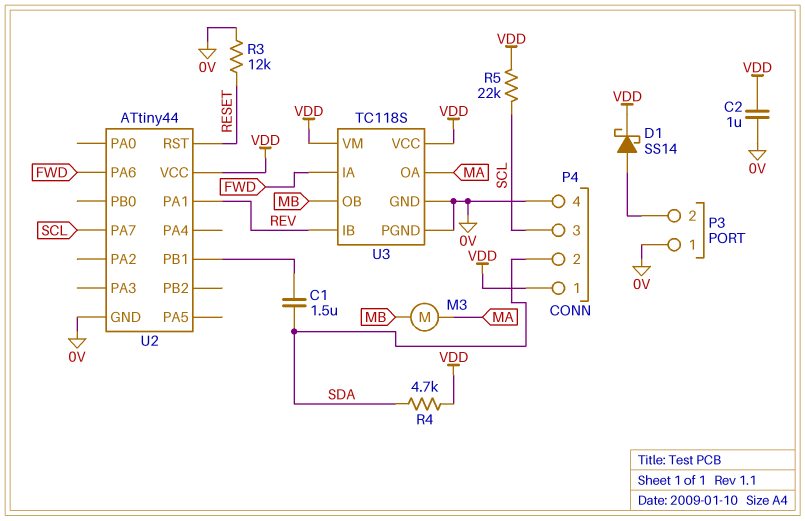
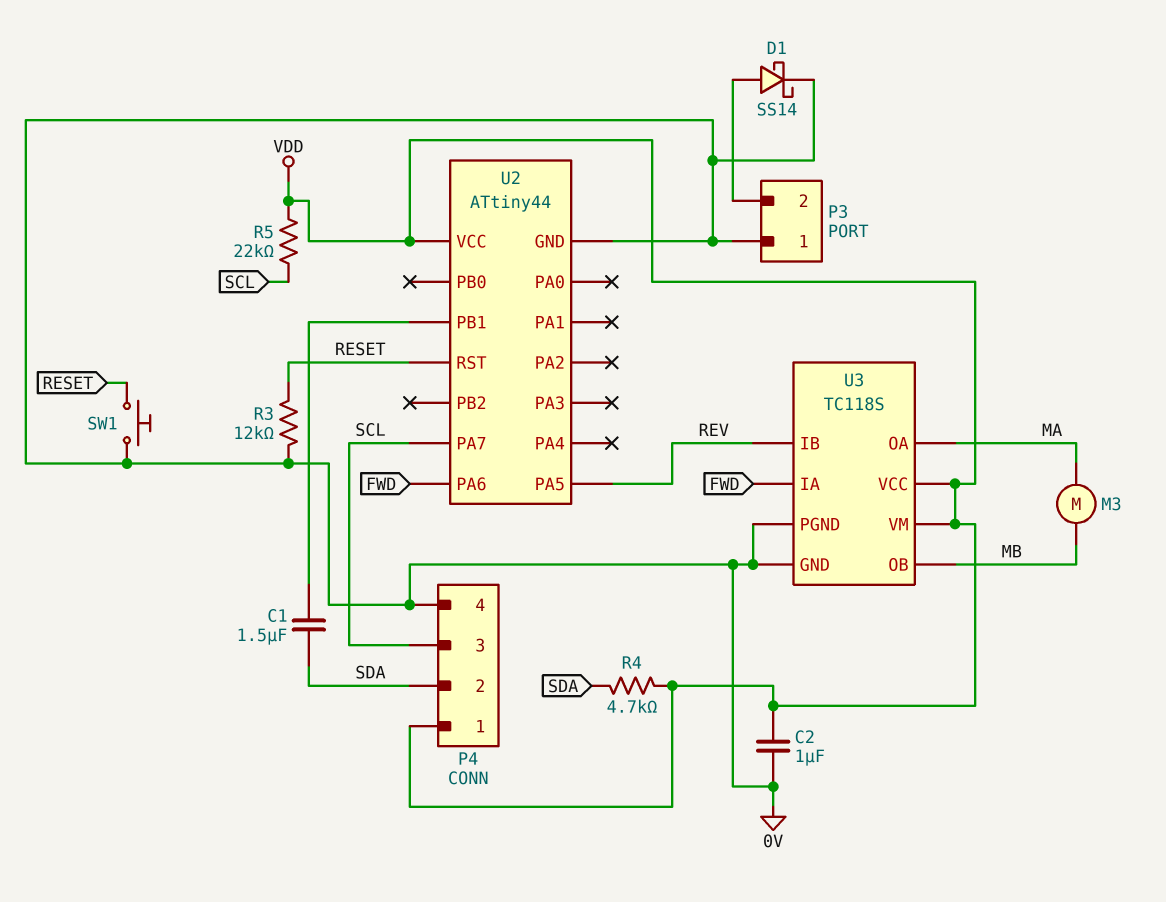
D1: schottky SS14 (A P3/2, K VDD) -> schottky SS14 (A P3/2, K 0V)
SW1: none -> button (0V, RESET)
U2 pin PA1: REV -> none
U2 pin PA5: none -> REV

